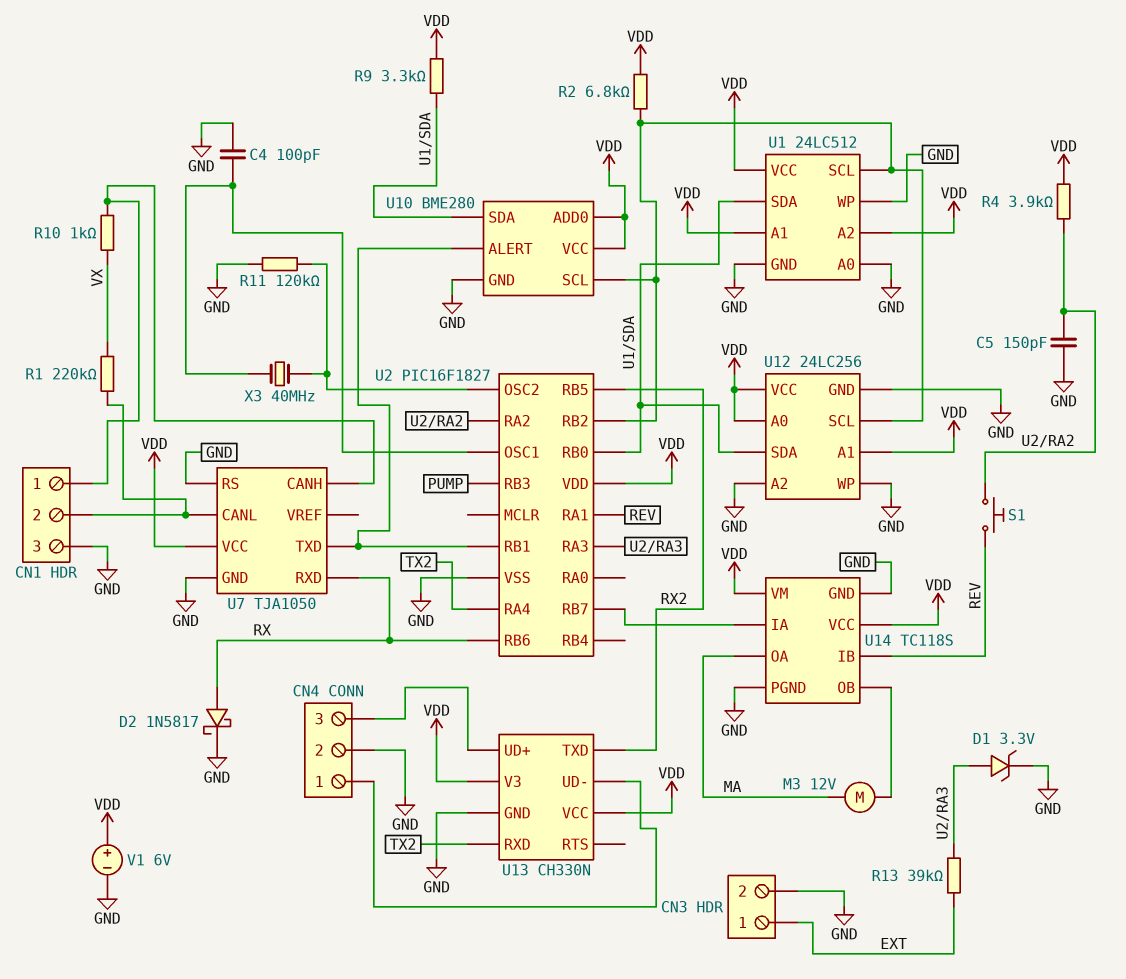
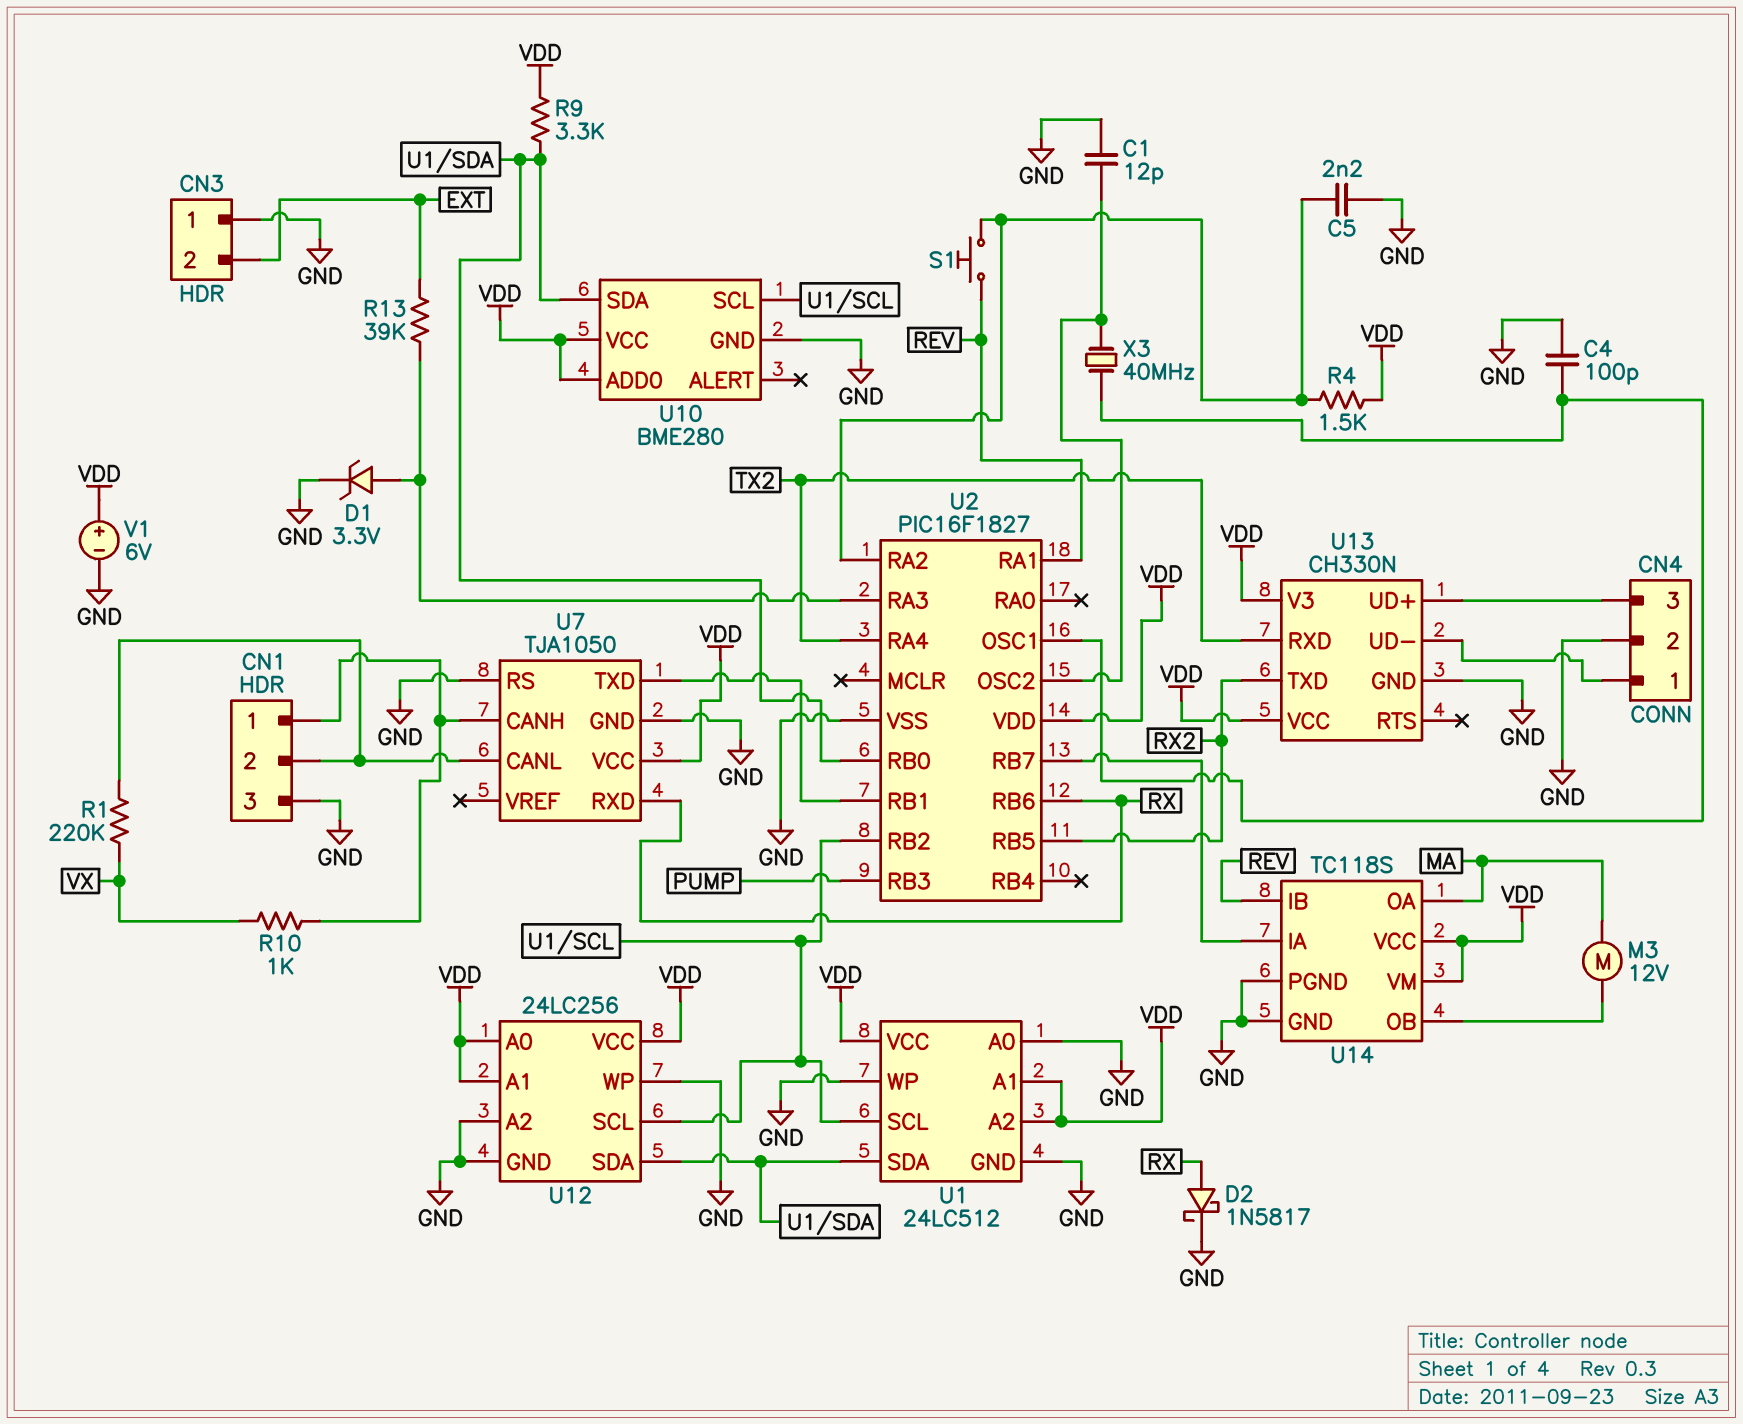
C1: none -> 12pF (GND, U2/OSC2)
C5: 150pF (GND, U2/RA2) -> 2.2nF (GND, U2/RA2)
CN3 pin 1: EXT -> GND
CN3 pin 2: GND -> EXT
R2: 6.8k (U1/SCL, VDD) -> none
R4: 3.9k (U2/RA2, VDD) -> 1.5k (U2/RA2, VDD)
R11: 120k (GND, U2/OSC2) -> none
U10 pin ALERT: U2/RB1 -> none

